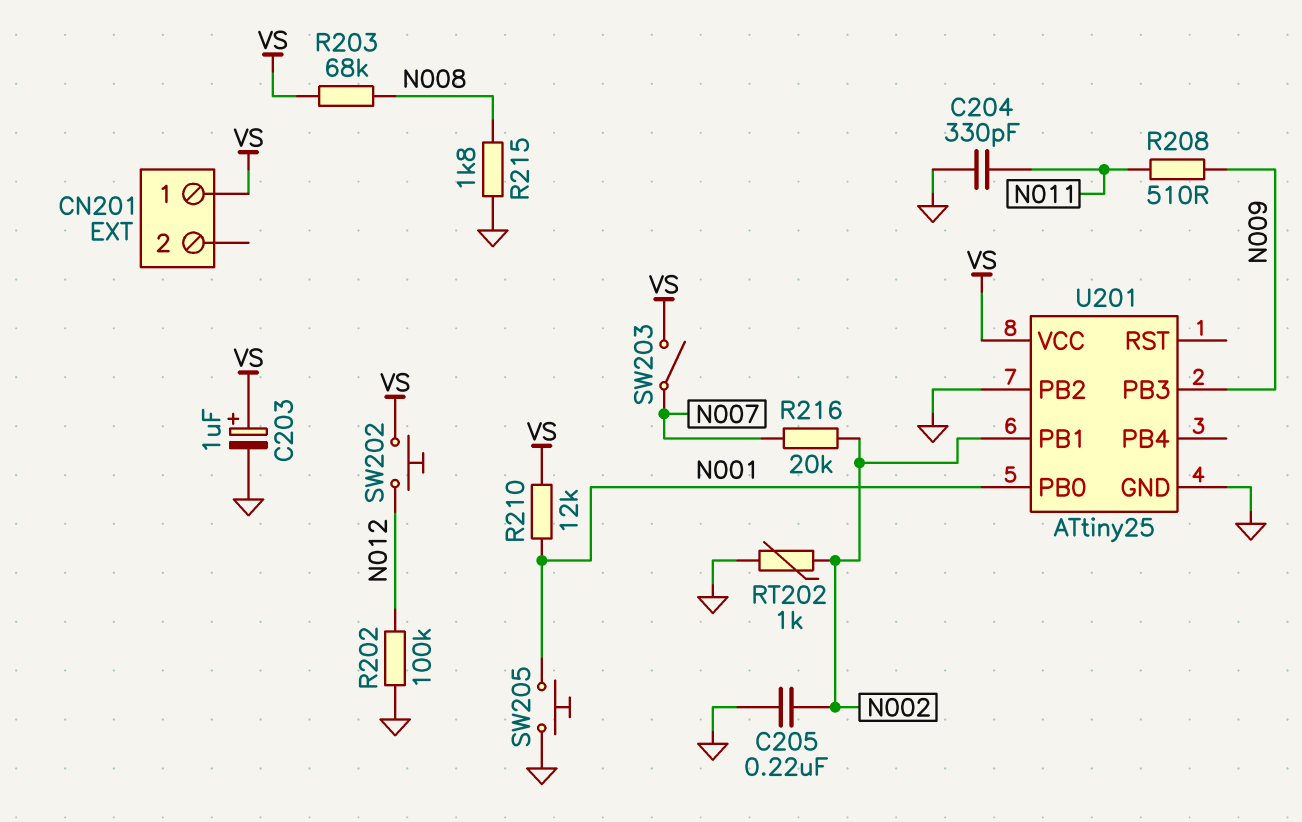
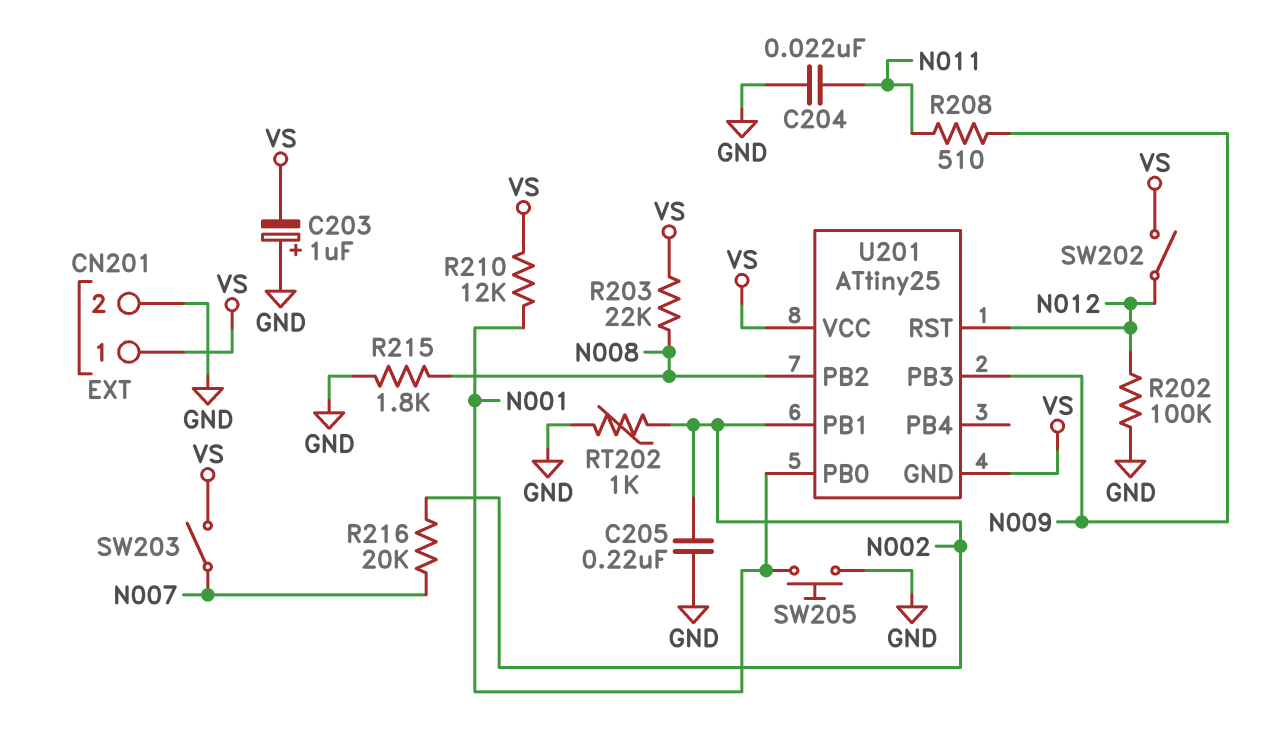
C203: 1uF (plus VS, minus GND) -> 1uF (plus GND, minus VS)
C204: 330pF (GND, N011) -> 22nF (GND, N011)
CN201 pin 2: none -> GND
R203: 68k (N008, VS) -> 22k (N008, VS)
SW202: button (N012, VS) -> switch (N012, VS)
U201 pin GND: GND -> VS
U201 pin PB2: GND -> N008
U201 pin RST: none -> N012

